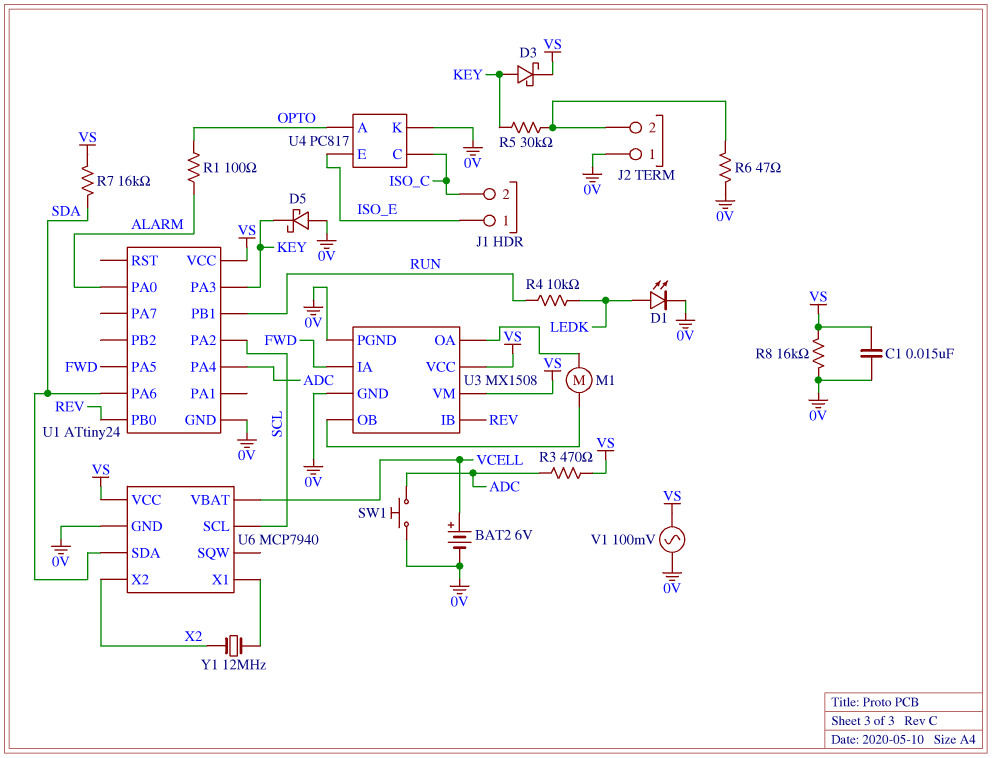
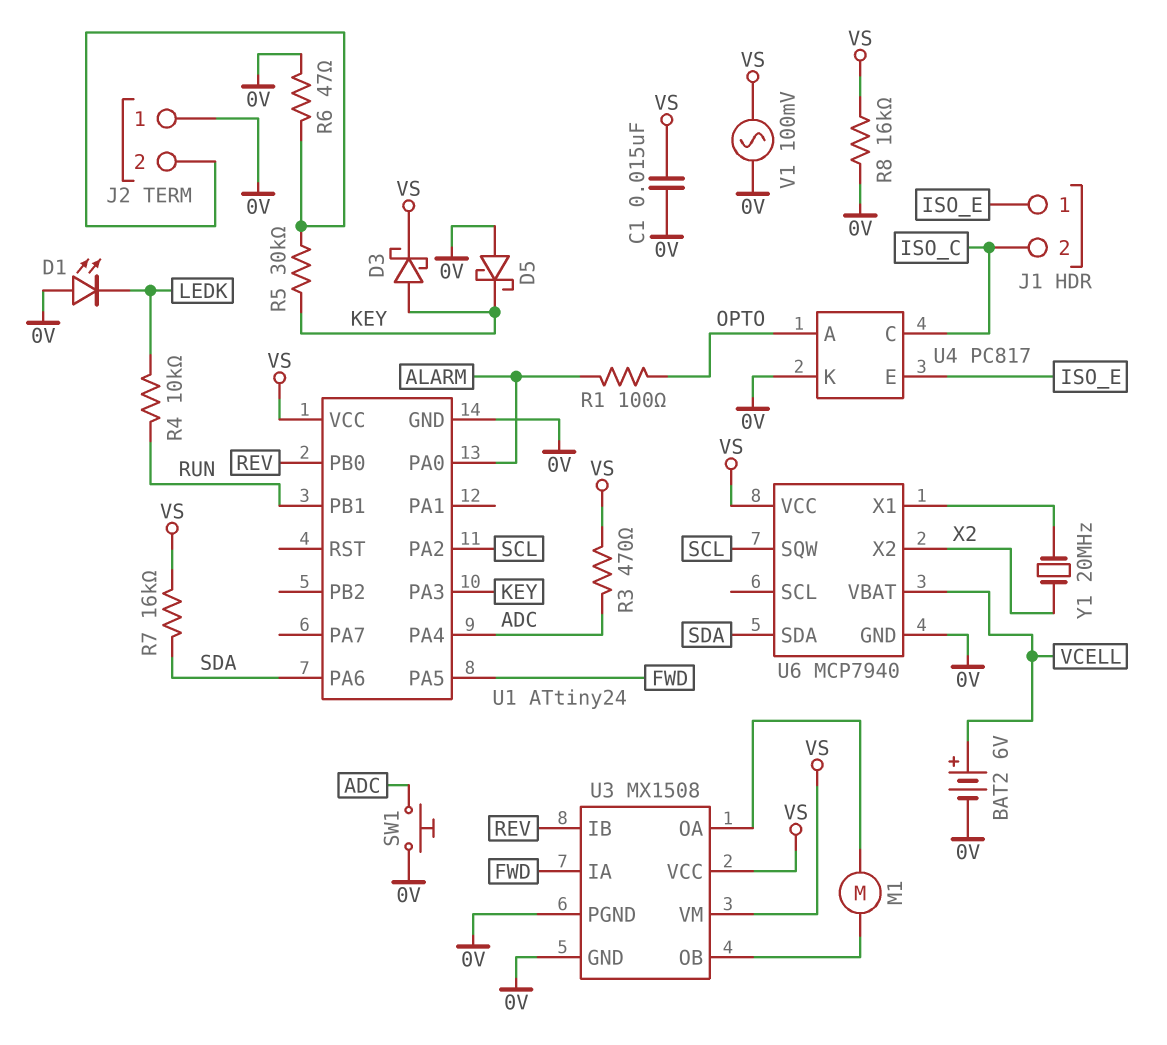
D1: LED (A LEDK, K 0V) -> LED (A 0V, K LEDK)
U6 pin SCL: SCL -> none
U6 pin SQW: none -> SCL
Y1: 12MHz (U6/X1, X2) -> 20MHz (U6/X1, X2)

